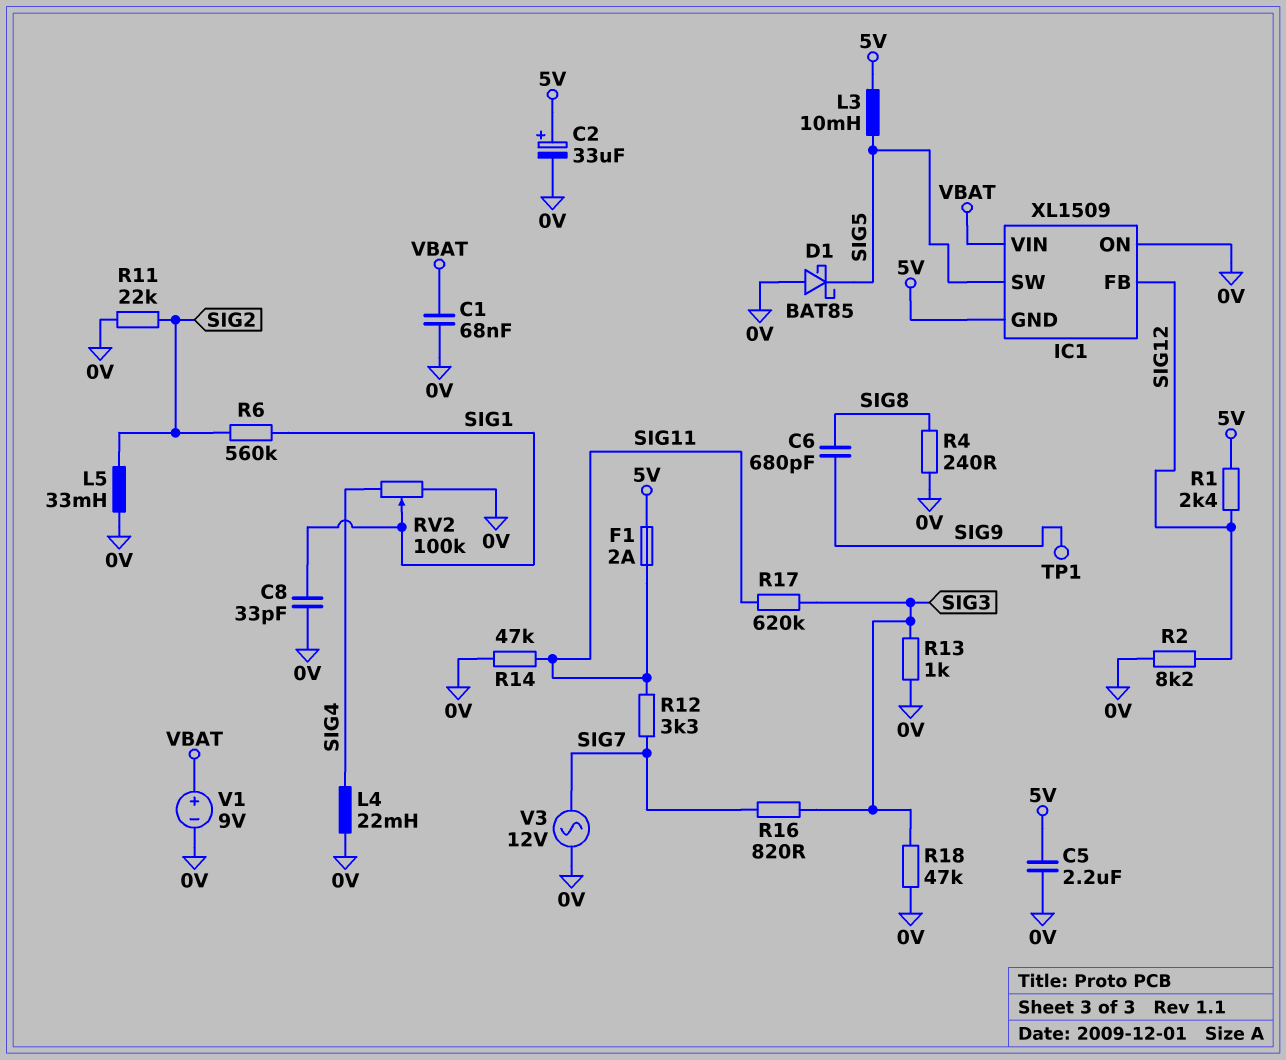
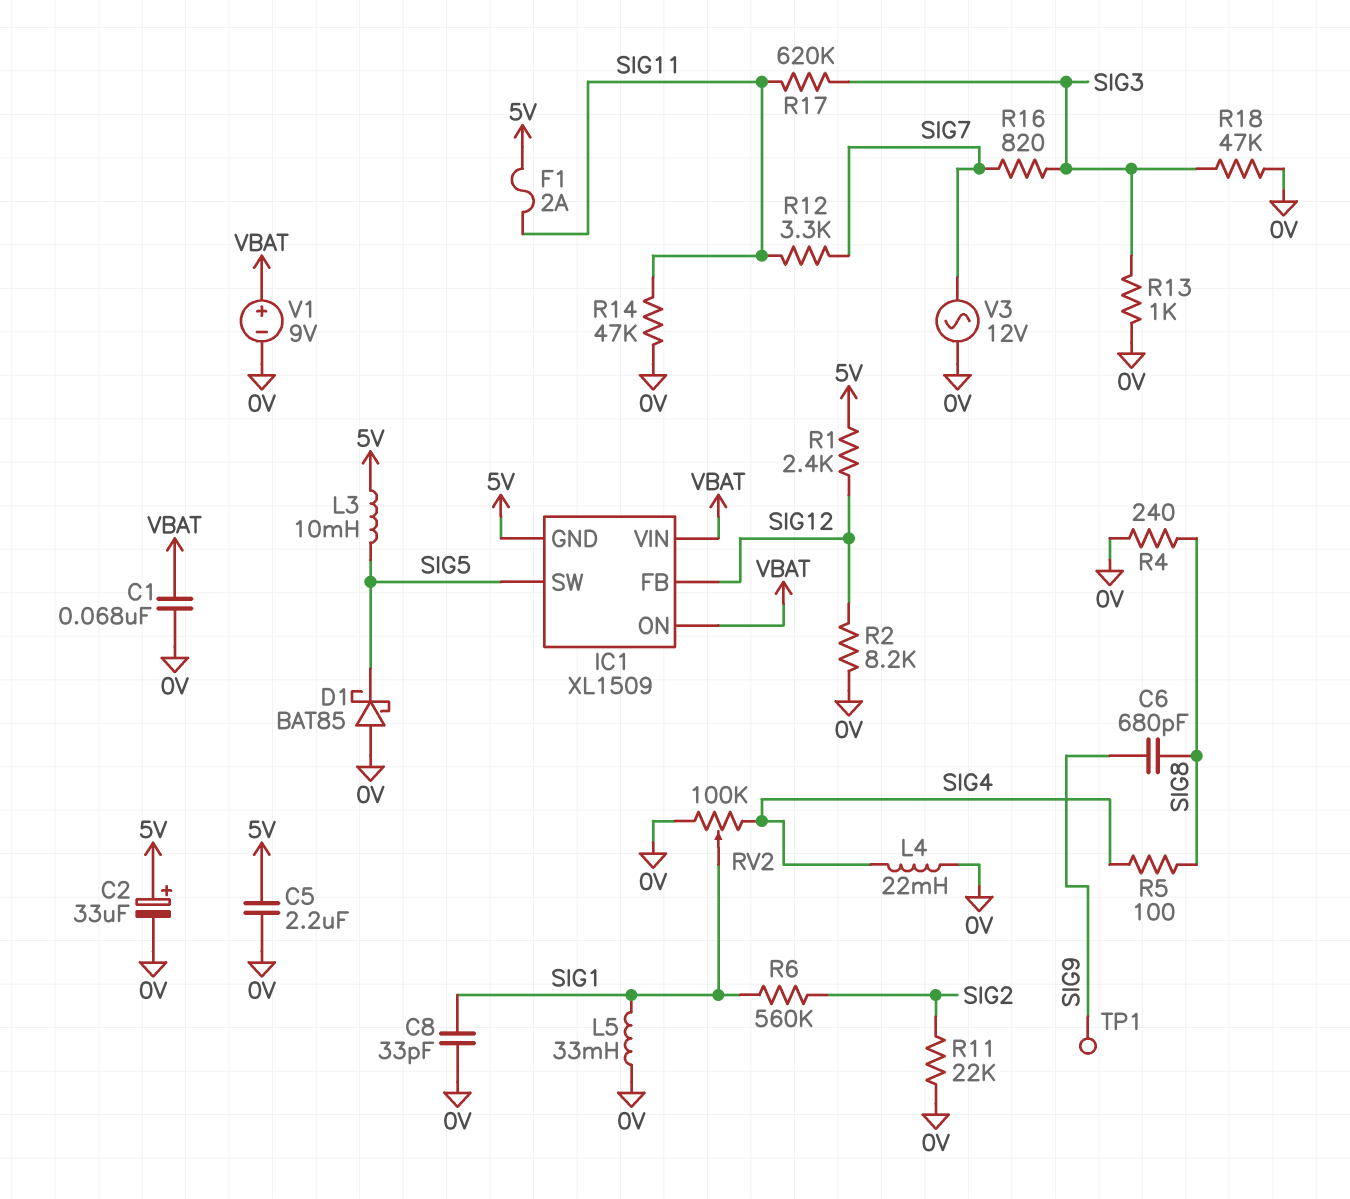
IC1 pin ON: 0V -> VBAT
L5: 33mH (0V, SIG2) -> 33mH (0V, SIG1)
R5: none -> 100 (SIG4, SIG8)

